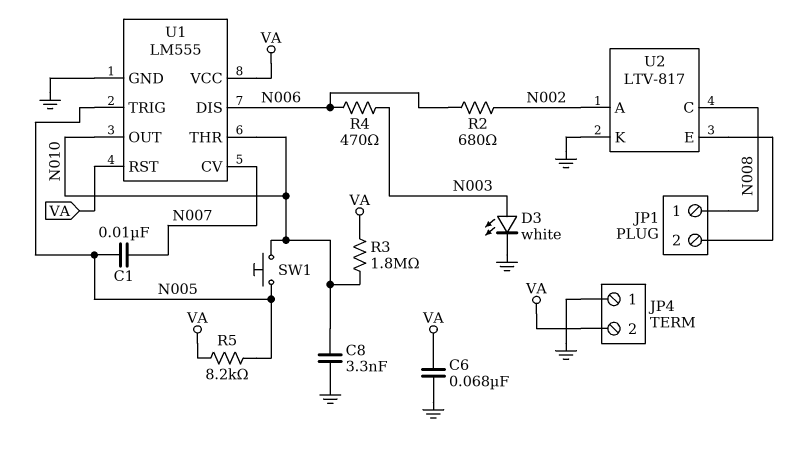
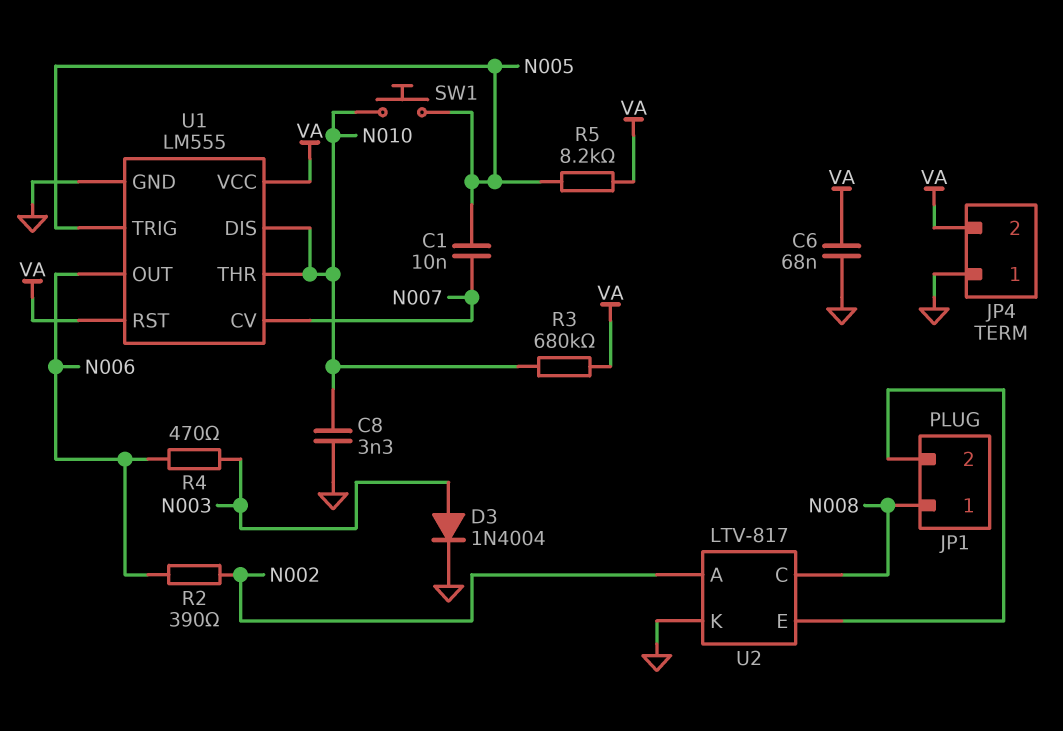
D3: LED white (A N003, K GND) -> diode 1N4004 (A N003, K GND)
R2: 680 (N002, N006) -> 390 (N002, N006)
R3: 1.8M (N010, VA) -> 680k (N010, VA)
U1 pin DIS: N006 -> N010
U1 pin OUT: N010 -> N006

